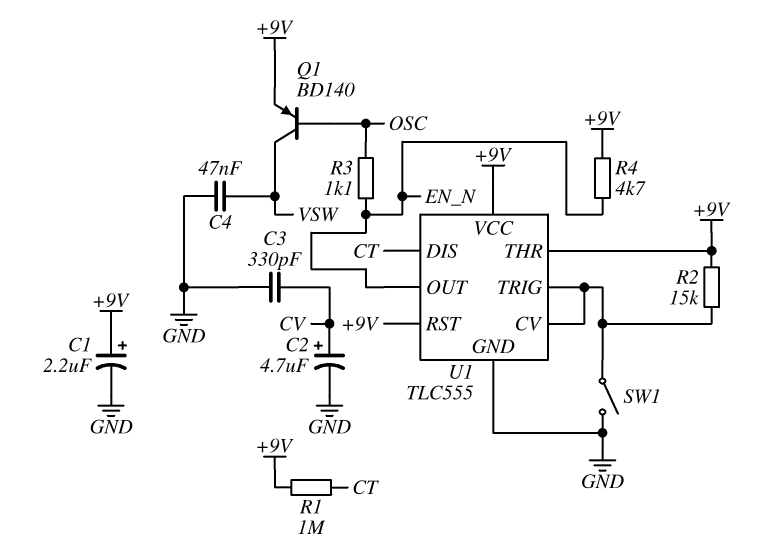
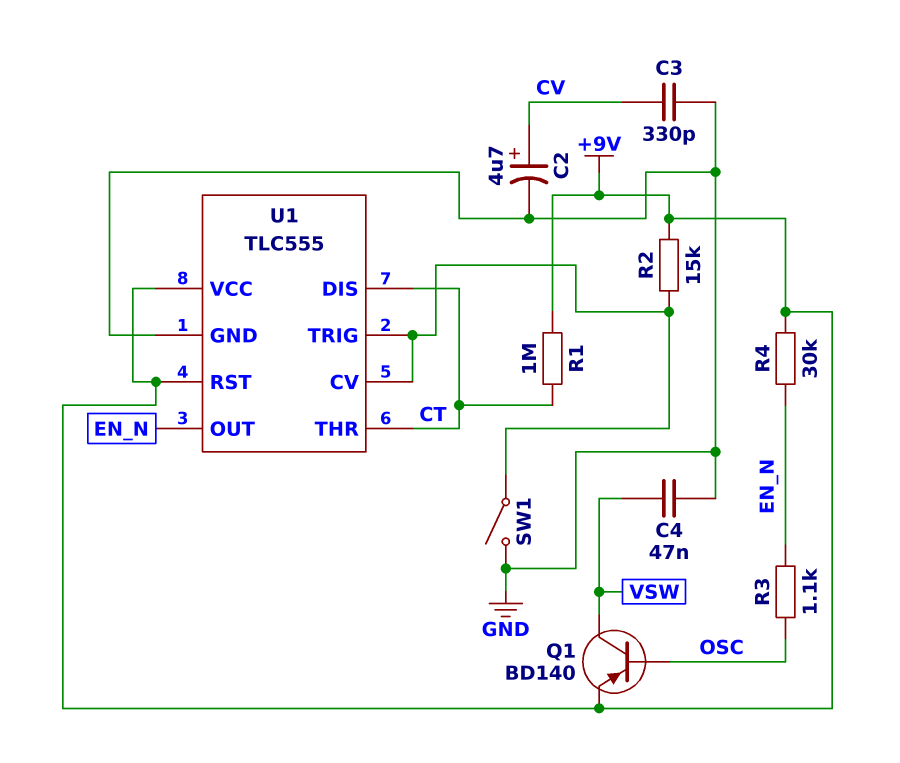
C1: 2.2uF (plus +9V, minus GND) -> none
R4: 4.7k (+9V, EN_N) -> 30k (+9V, EN_N)
U1 pin THR: +9V -> CT

